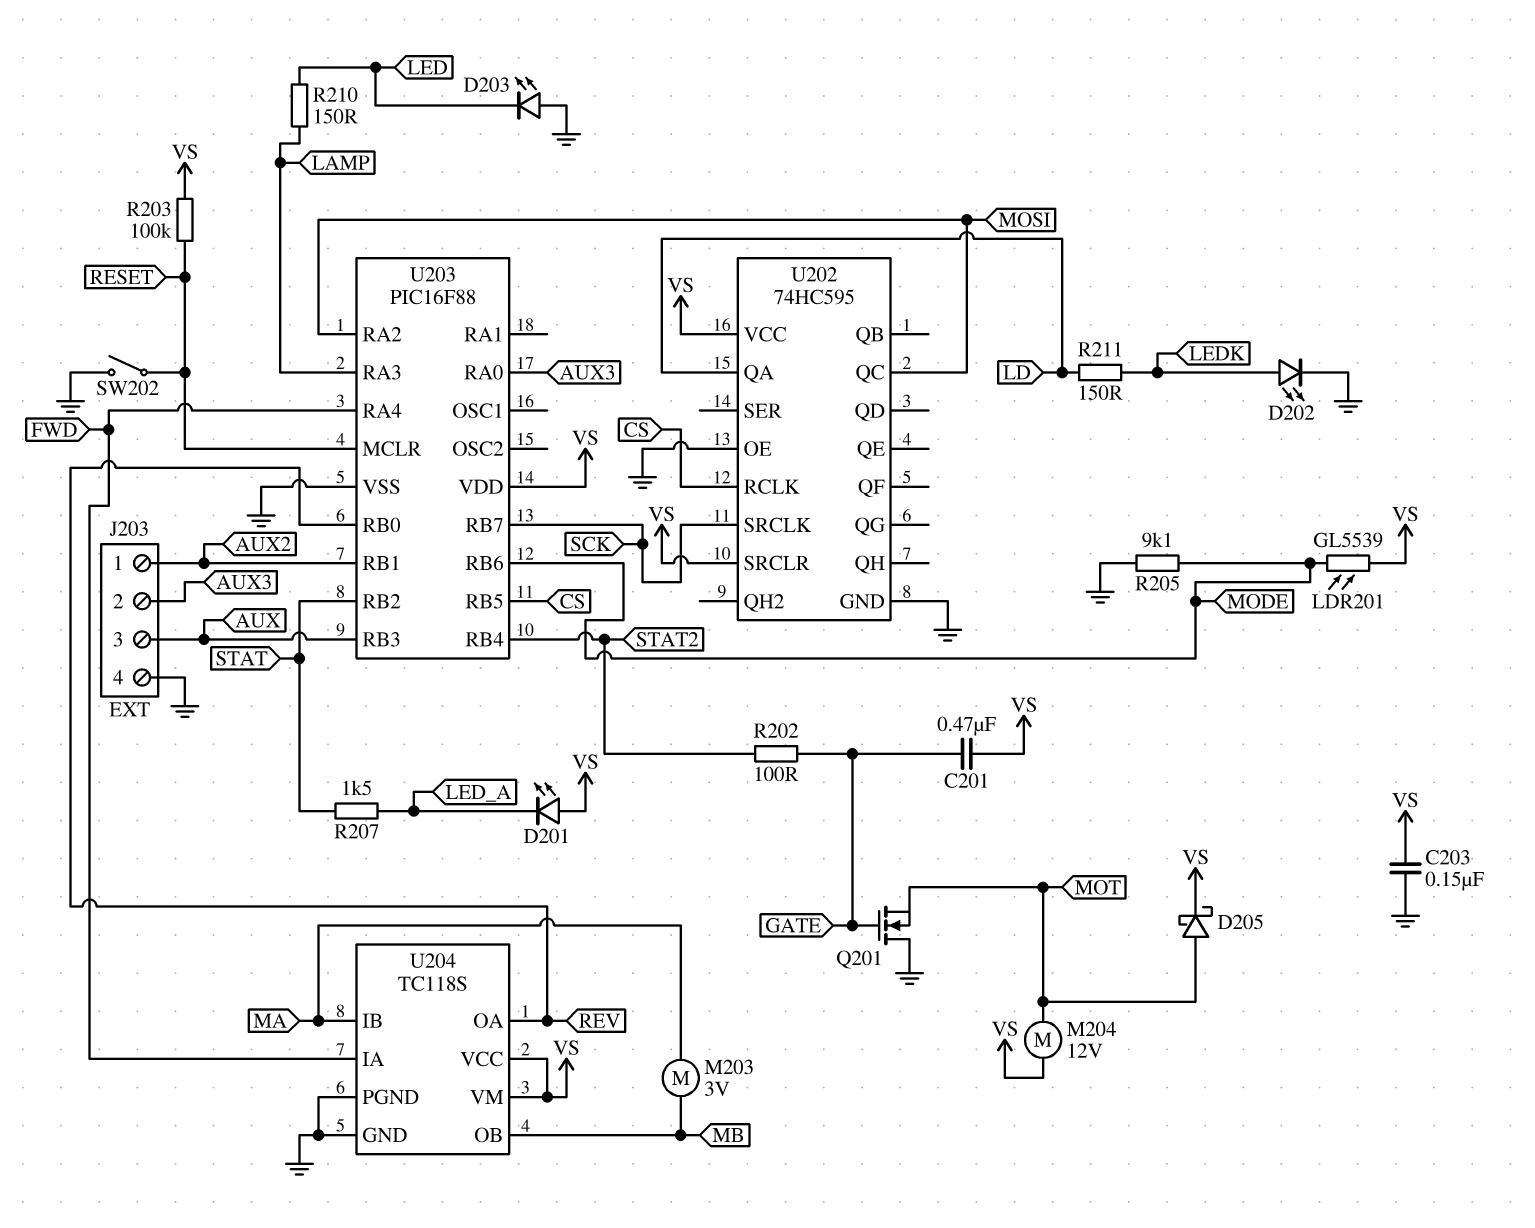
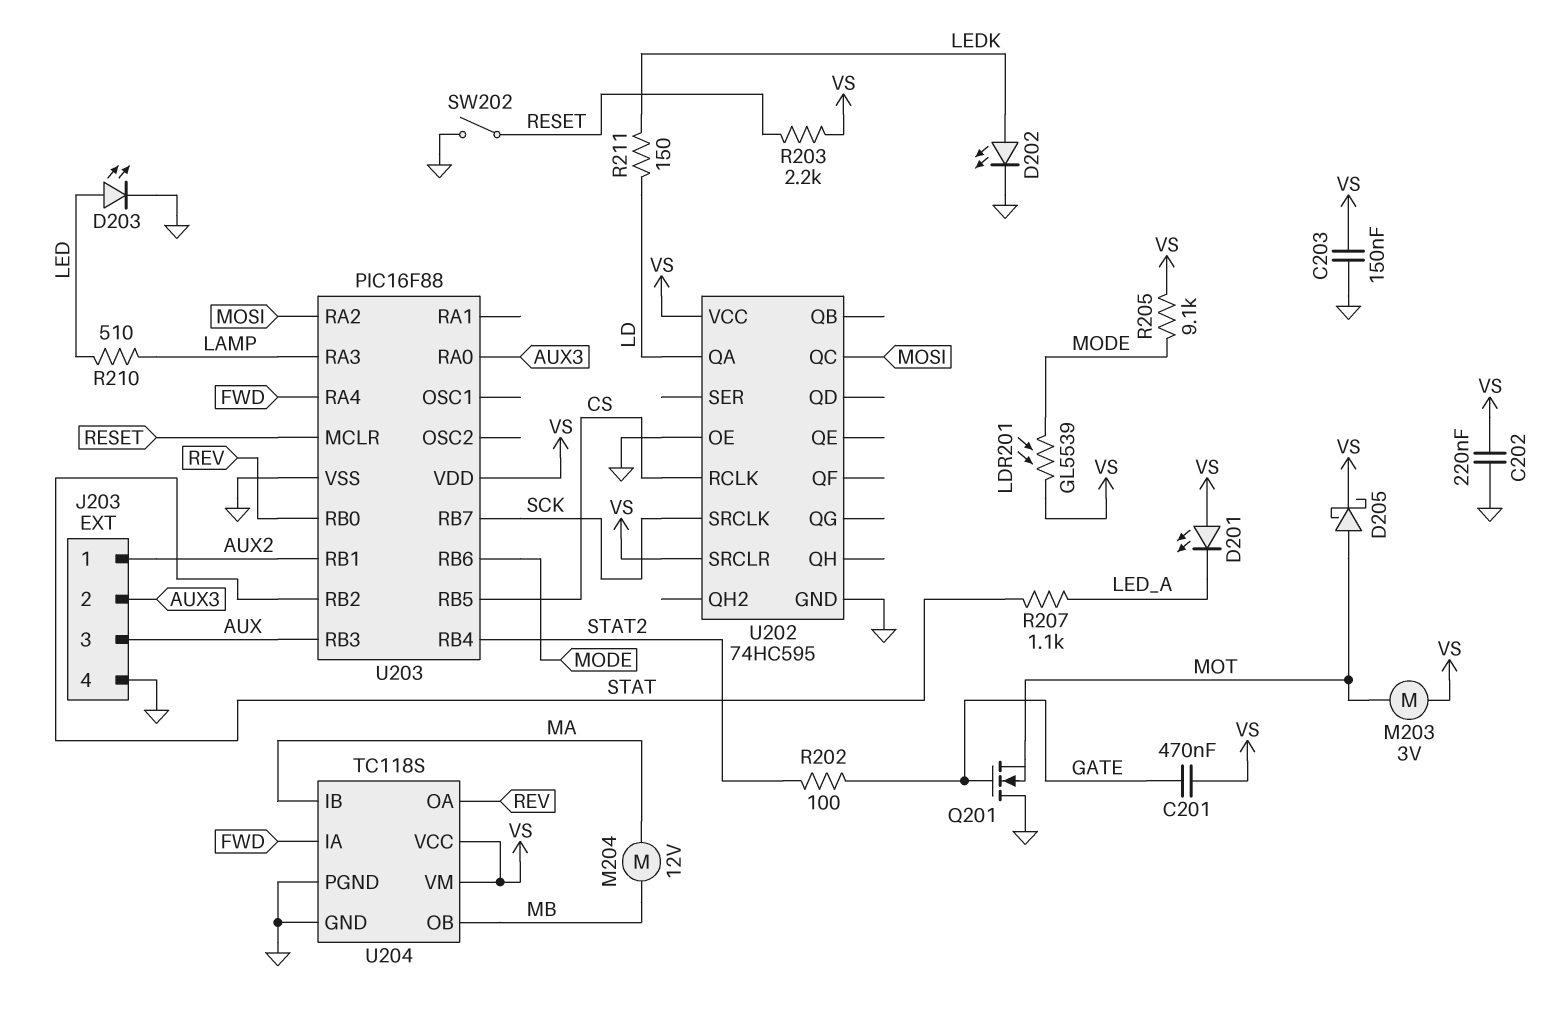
C202: none -> 220nF (GND, VS)
D203: LED (A GND, K LED) -> LED (A LED, K GND)
M203: motor 3V (MA, MB) -> motor 3V (MOT, VS)
M204: motor 12V (MOT, VS) -> motor 12V (MA, MB)
R203: 100k (RESET, VS) -> 2.2k (RESET, VS)
R205: 9.1k (GND, MODE) -> 9.1k (MODE, VS)
R207: 1.5k (LED_A, STAT) -> 1.1k (LED_A, STAT)
R210: 150 (LAMP, LED) -> 510 (LAMP, LED)

